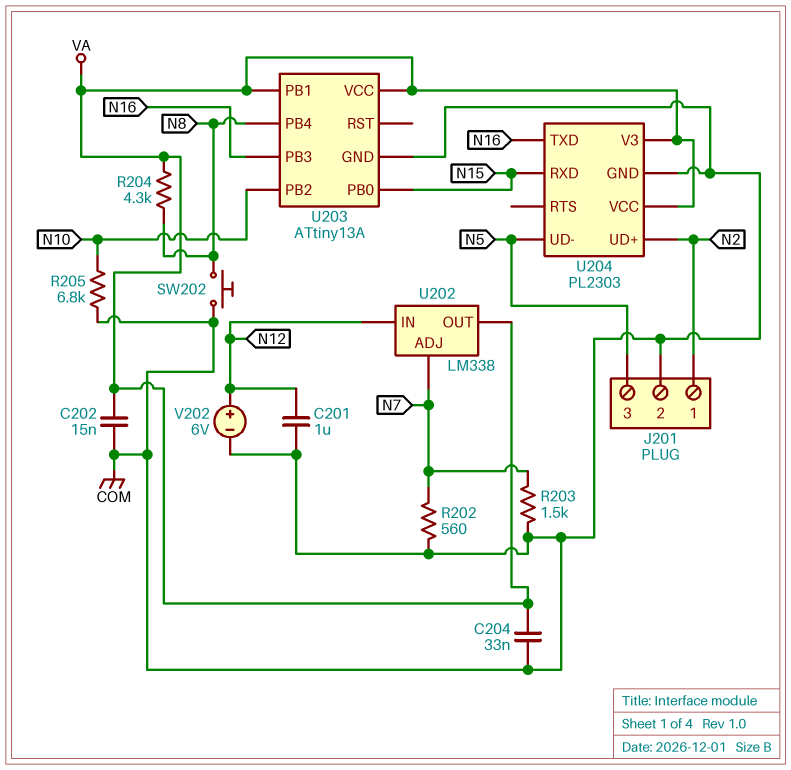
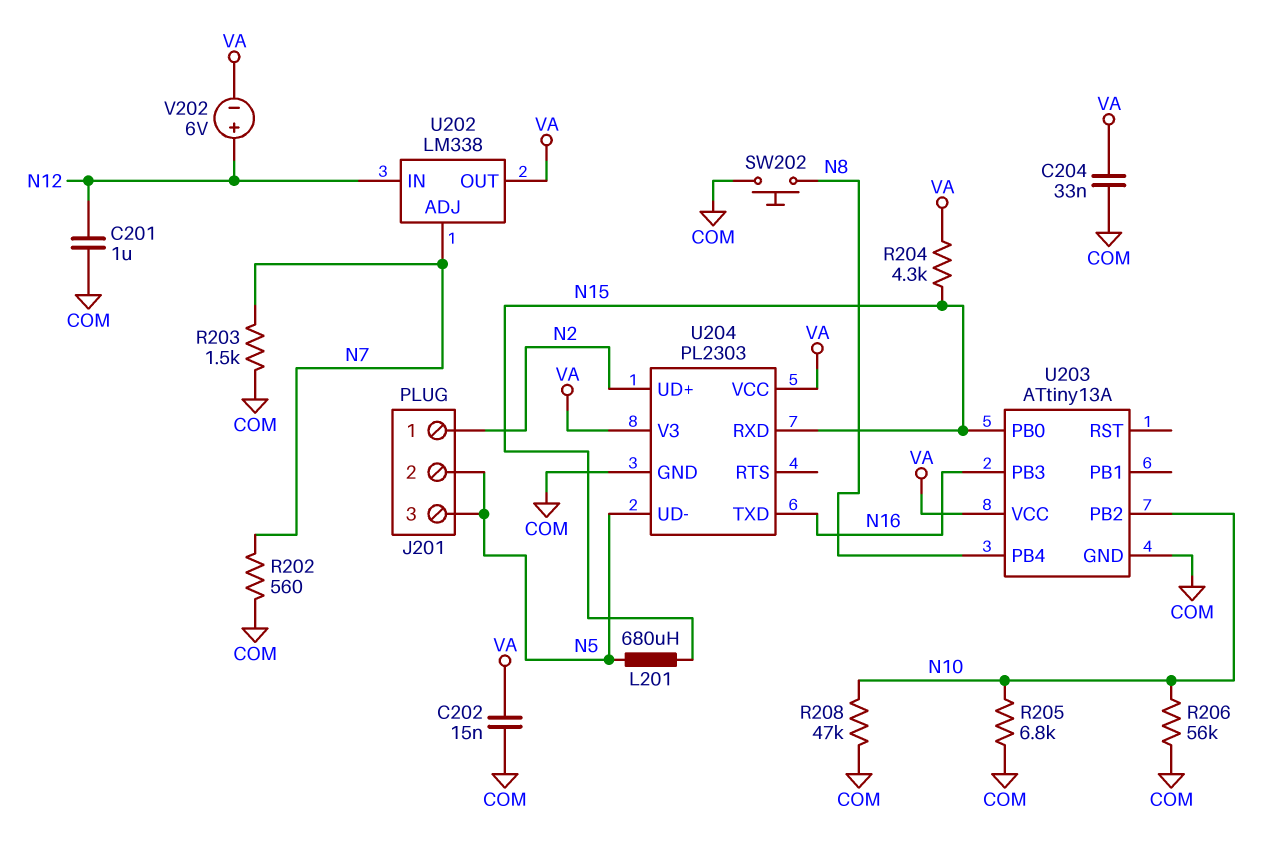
J201 pin 2: COM -> N5
L201: none -> 680uH (N5, N15)
R204: 4.3k (N8, VA) -> 4.3k (N15, VA)
R206: none -> 56k (COM, N10)
R208: none -> 47k (COM, N10)
U203 pin PB1: VA -> none
V202: 6V (plus N12, minus COM) -> 6V (plus N12, minus VA)

